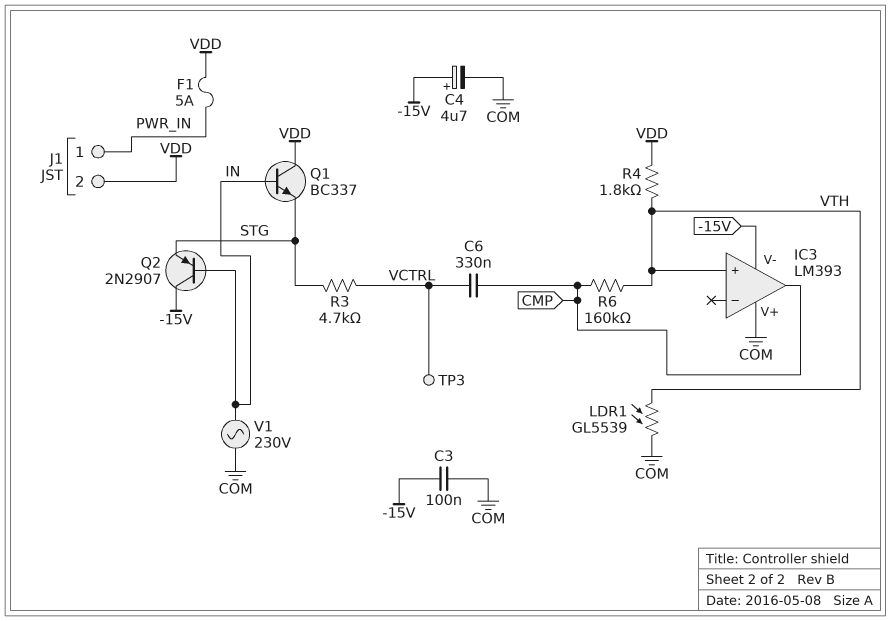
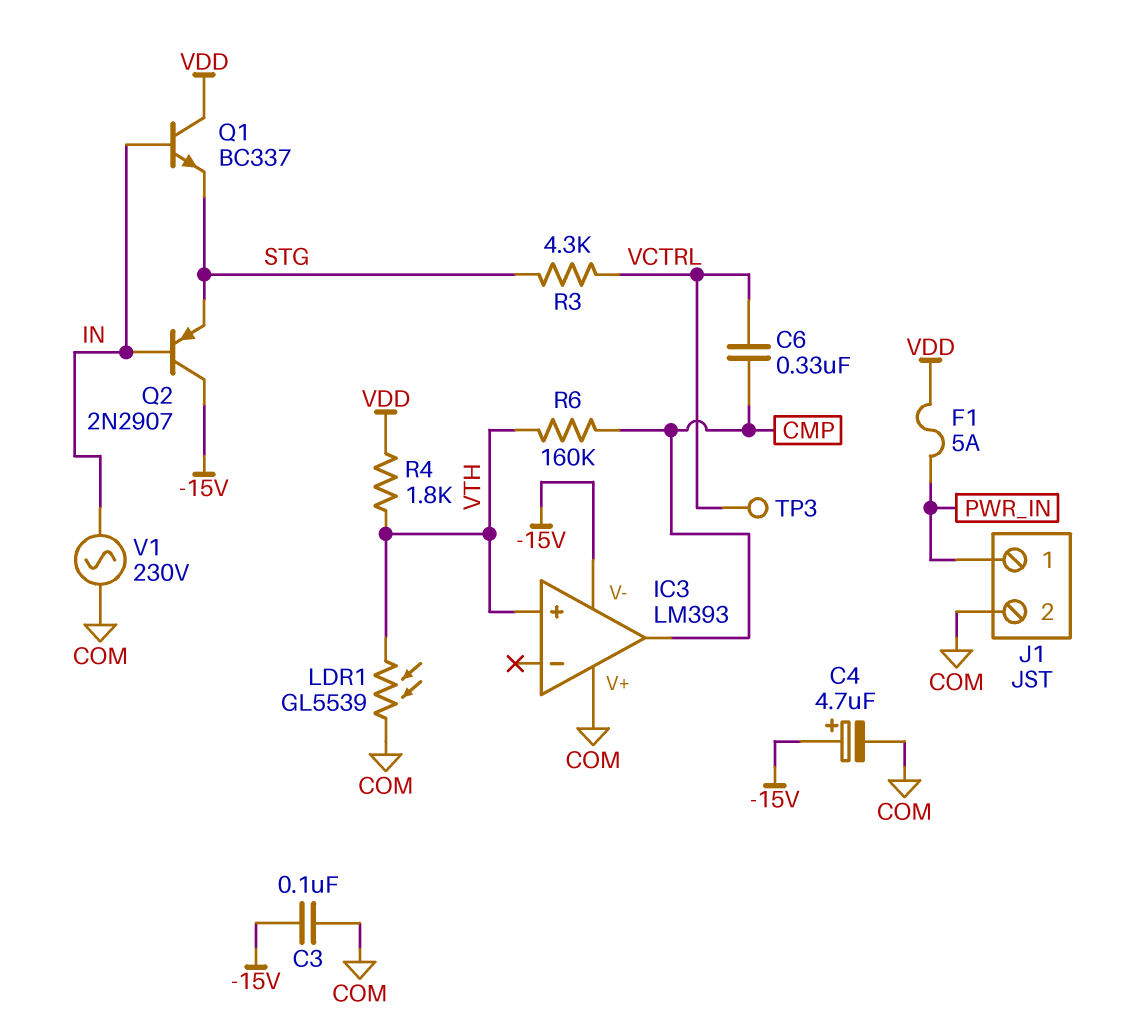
J1 pin 2: VDD -> COM
R3: 4.7k (STG, VCTRL) -> 4.3k (STG, VCTRL)

